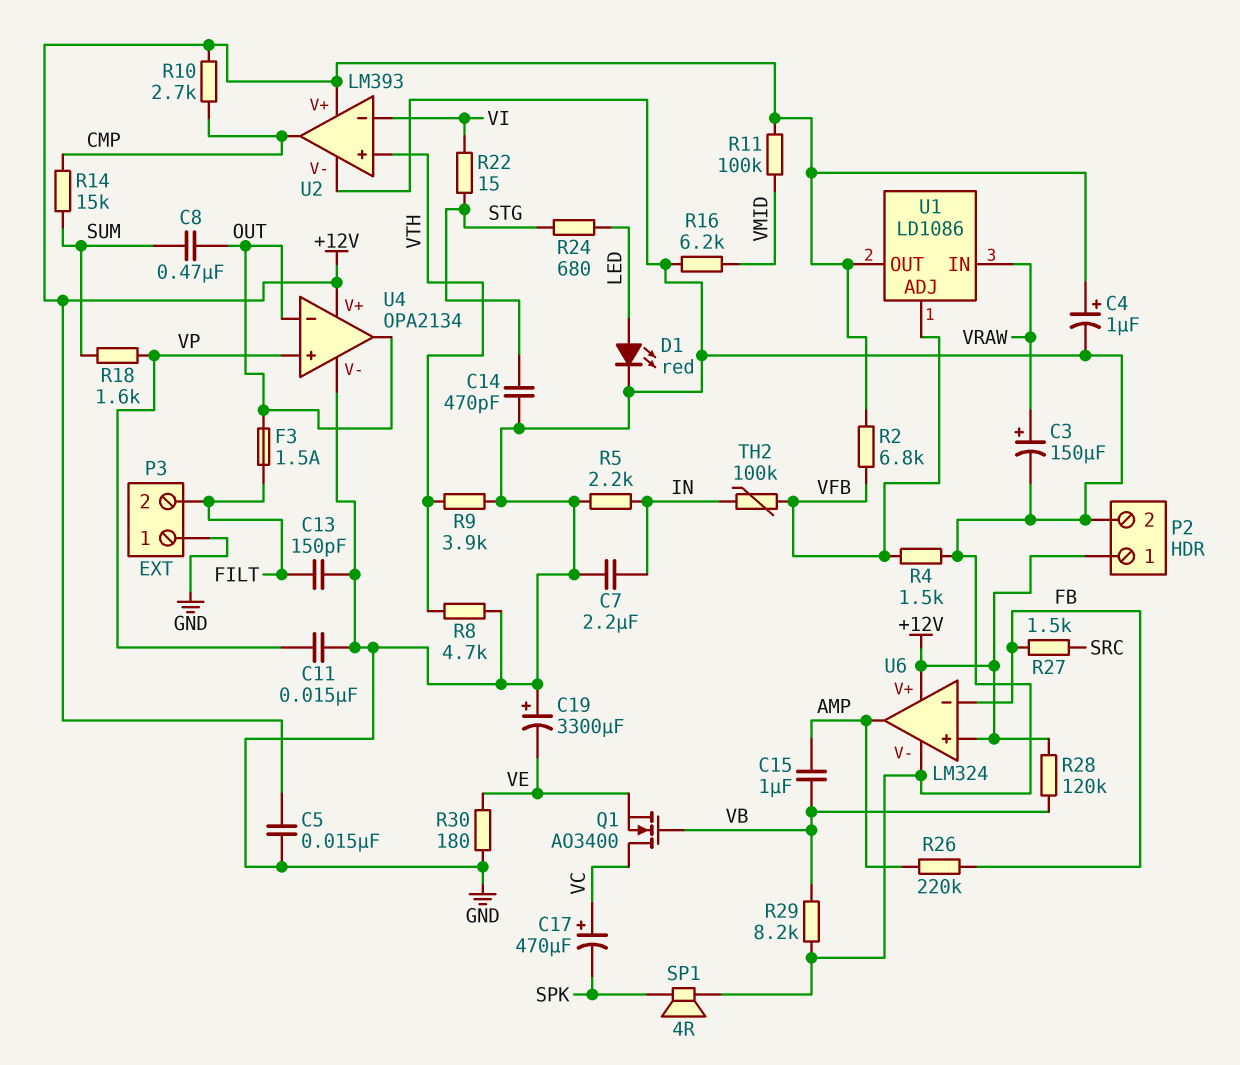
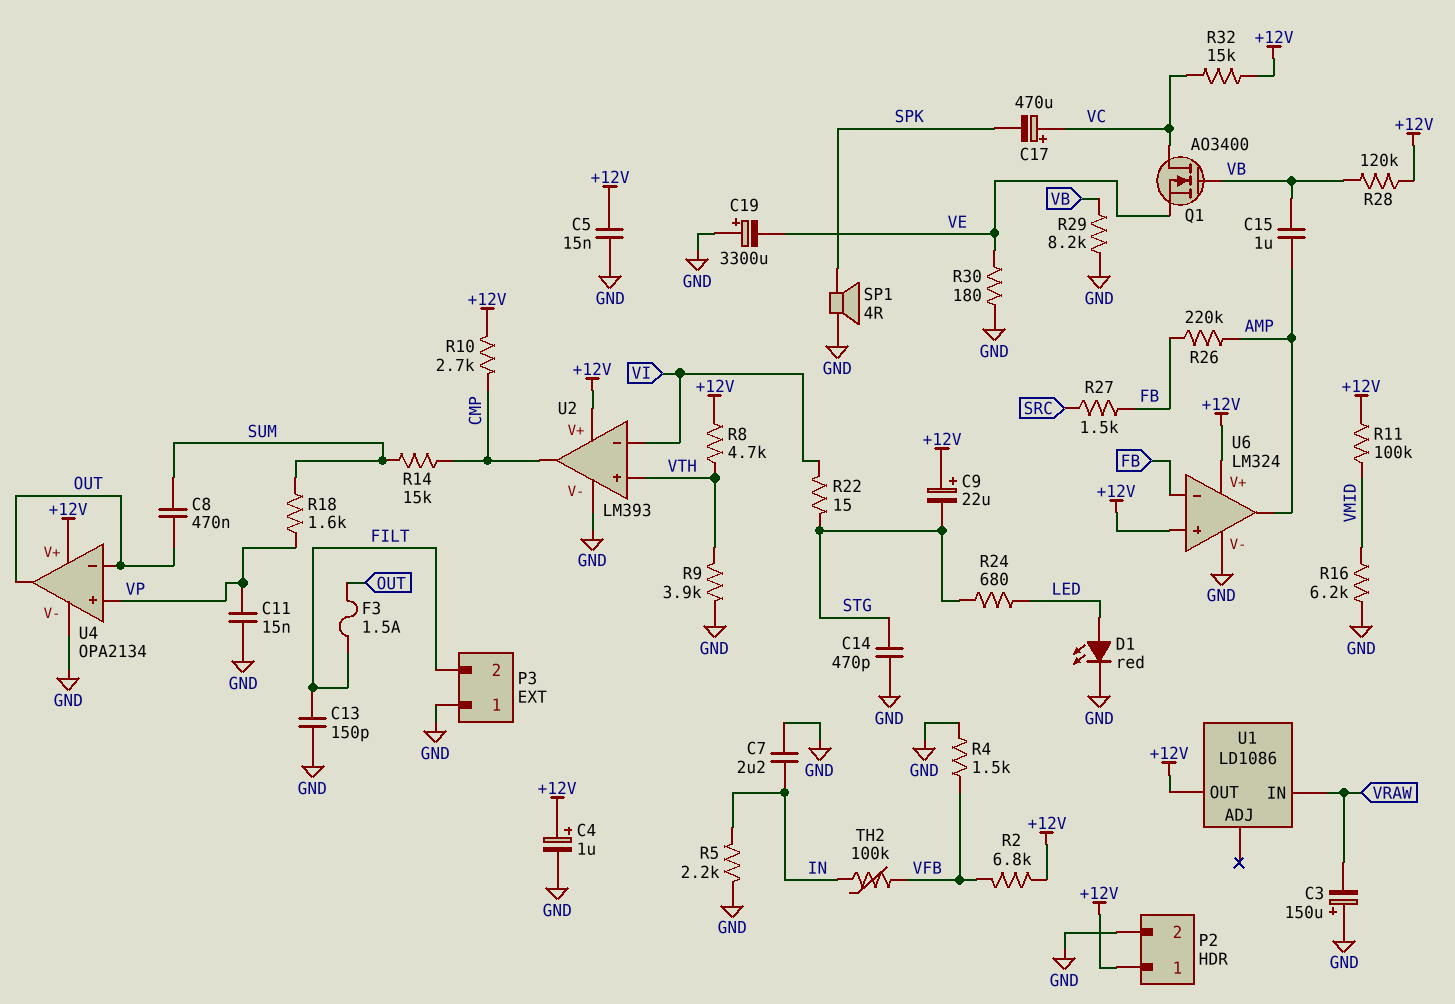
C3: 150uF (plus VRAW, minus GND) -> 150uF (plus GND, minus VRAW)
C9: none -> 22uF (plus +12V, minus STG)
R8: 4.7k (GND, VTH) -> 4.7k (+12V, VTH)
R32: none -> 15k (+12V, VC)
U1 pin ADJ: VFB -> none

